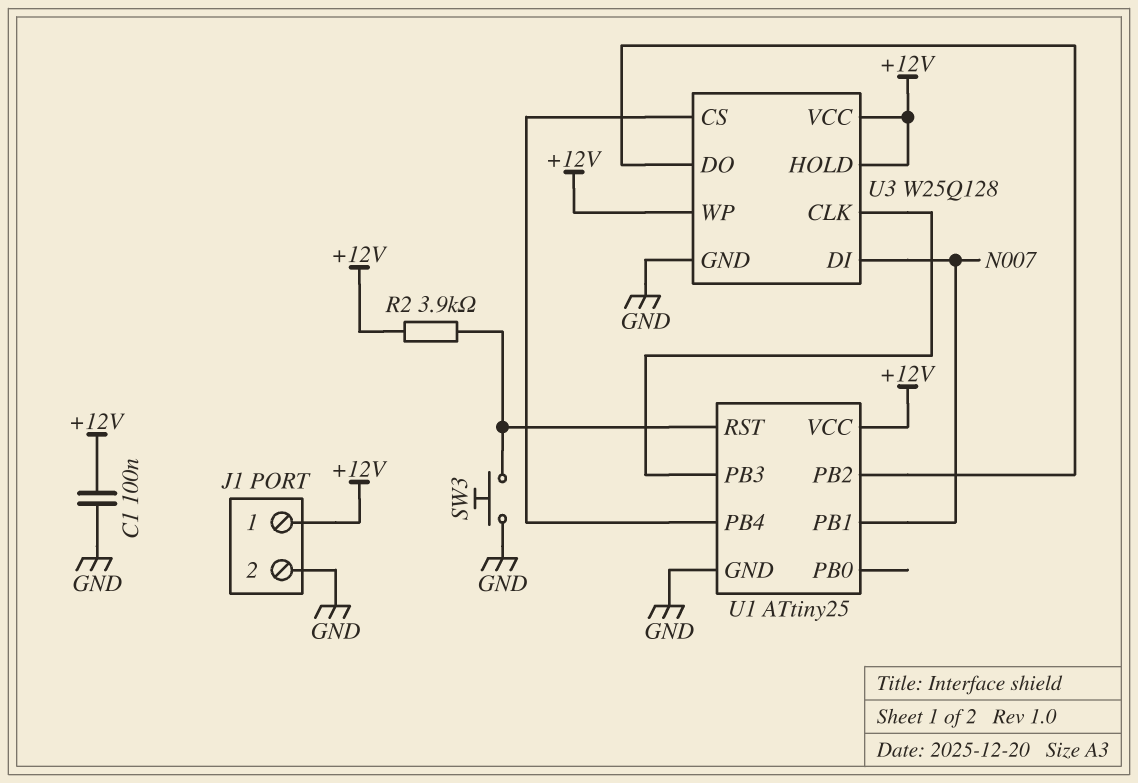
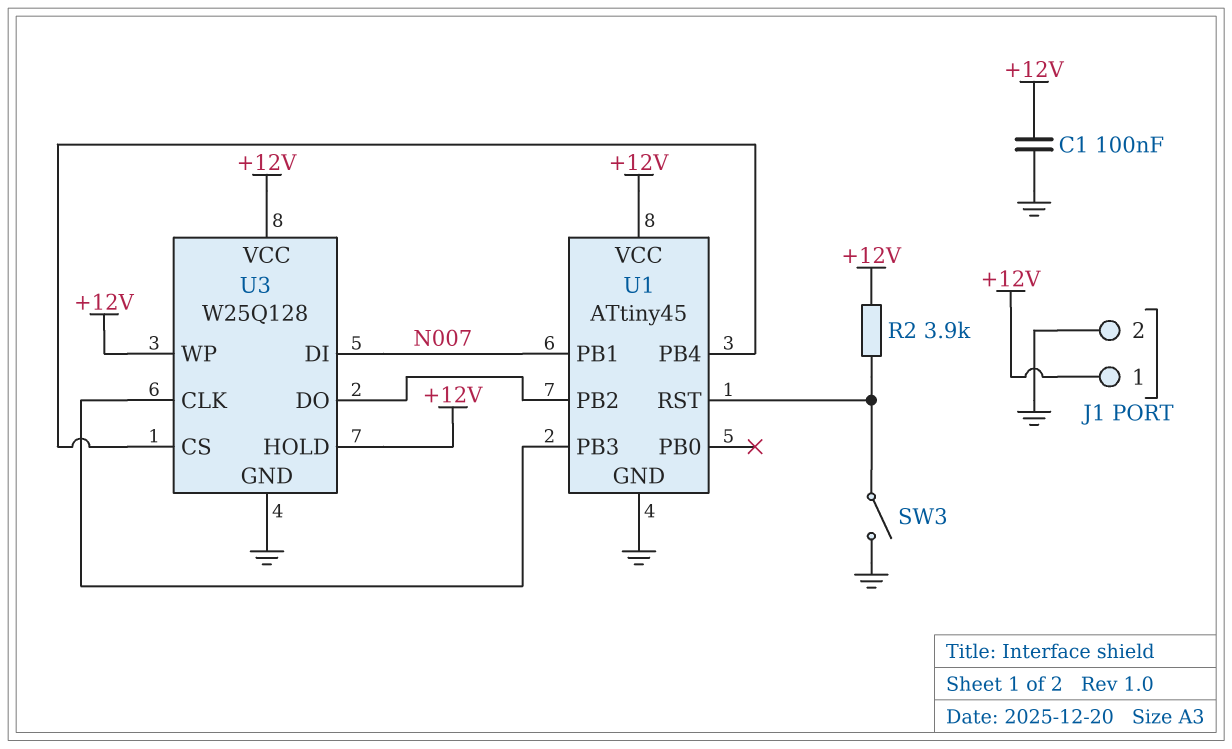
SW3: button (GND, U1/RST) -> switch (GND, U1/RST)
U1: ATtiny25 -> ATtiny45

